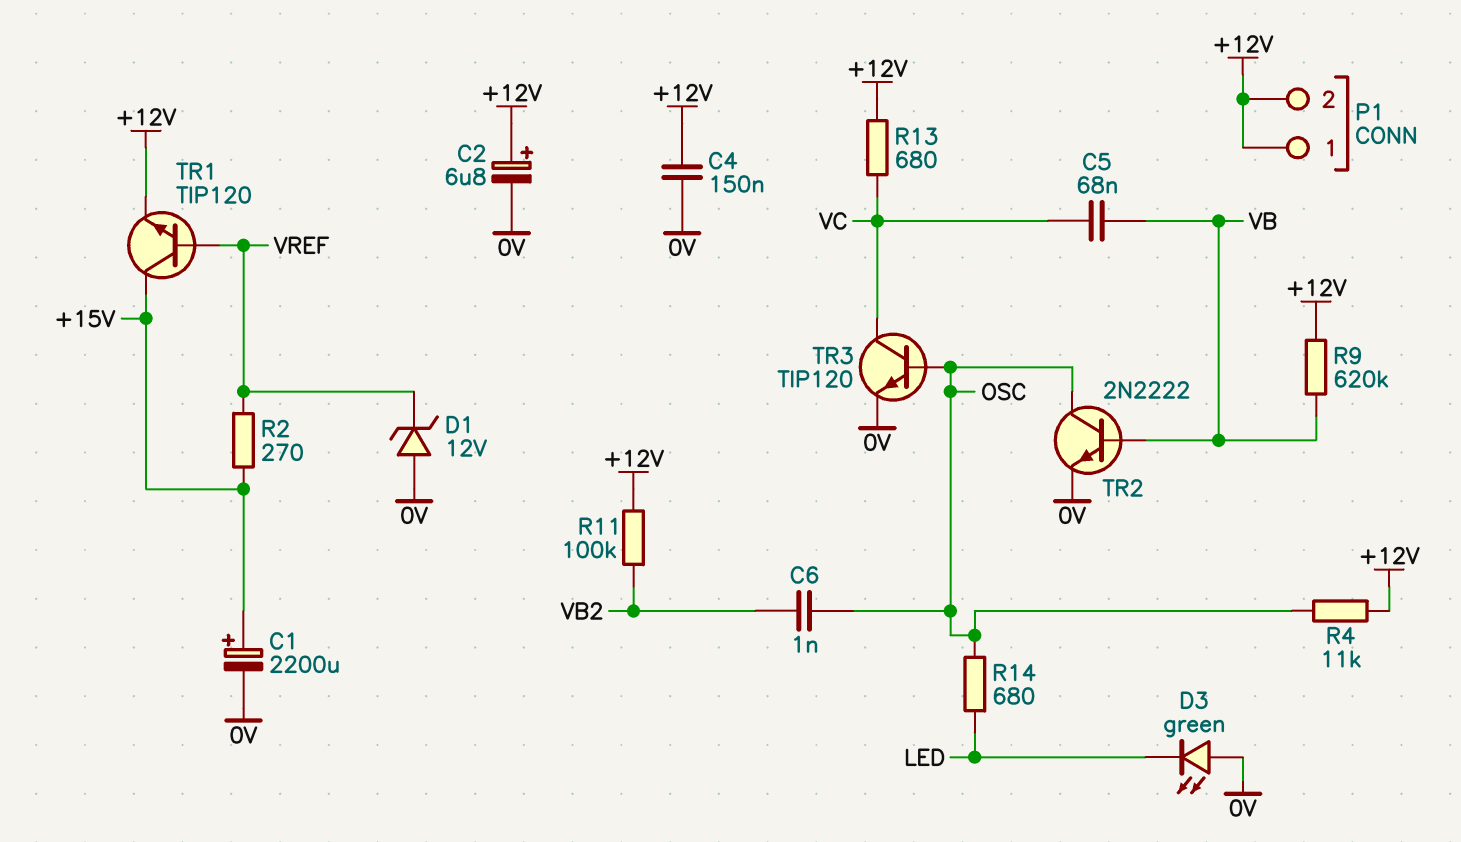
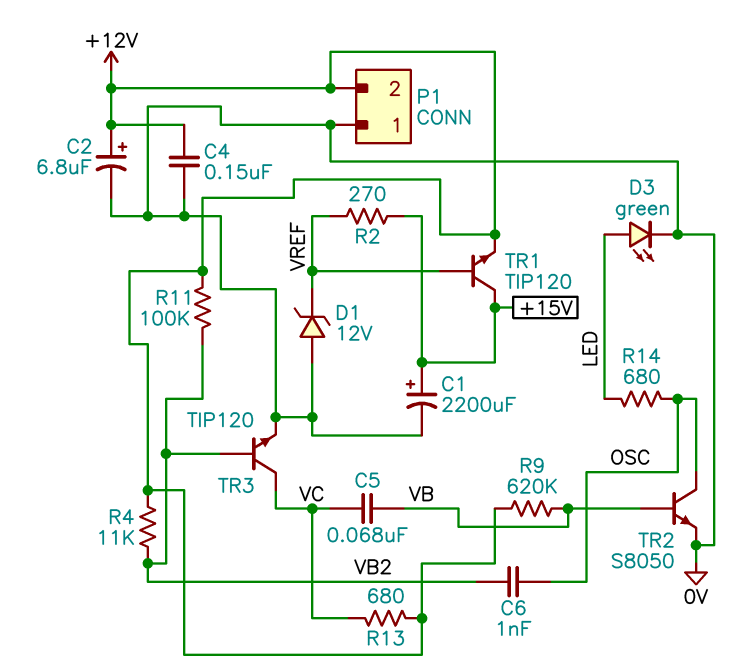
D3: LED green (A 0V, K LED) -> LED green (A LED, K 0V)
P1 pin 1: +12V -> 0V
R4: 11k (+12V, OSC) -> 11k (+12V, VB2)
TR2: NPN 2N2222 (B VB, C OSC, E 0V) -> NPN S8050 (B VB, C OSC, E 0V)
TR3: NPN TIP120 (B OSC, C VC, E 0V) -> NPN TIP120 (B VB2, C VC, E 0V)

